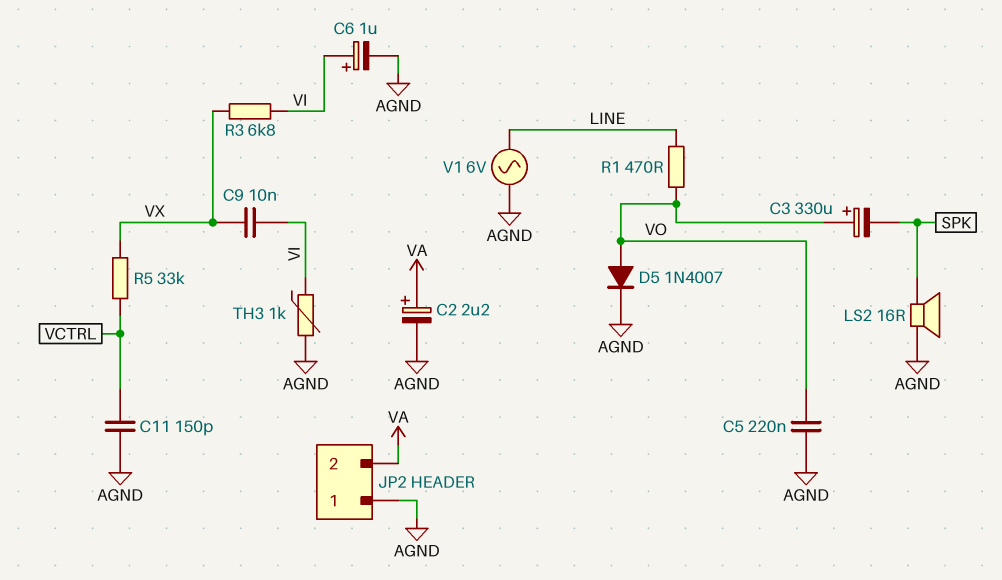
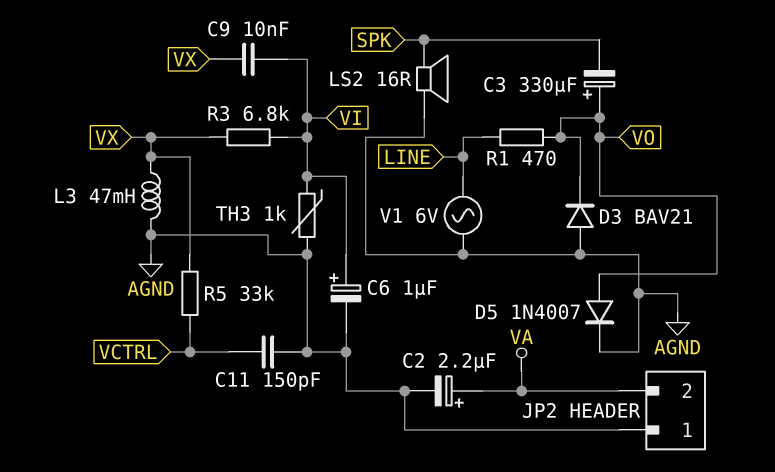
C5: 220nF (AGND, VO) -> none
D3: none -> diode BAV21 (A AGND, K VO)
L3: none -> 47mH (AGND, VX)

